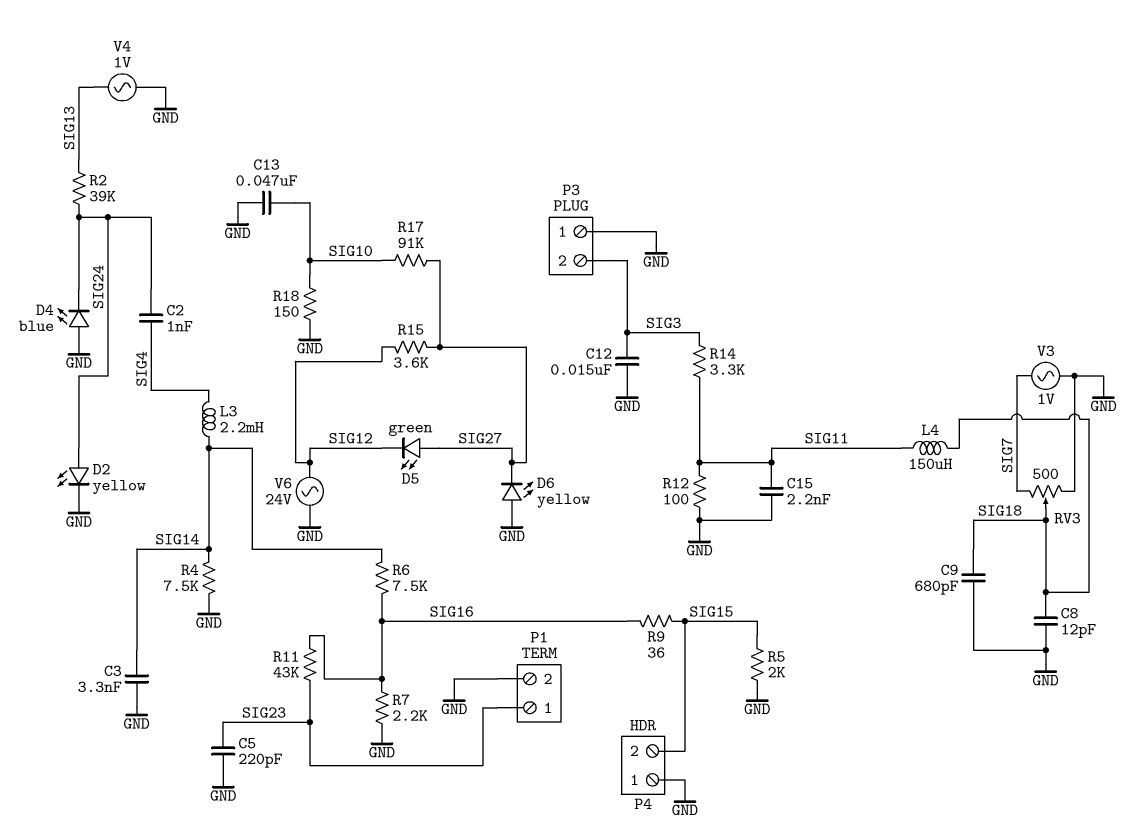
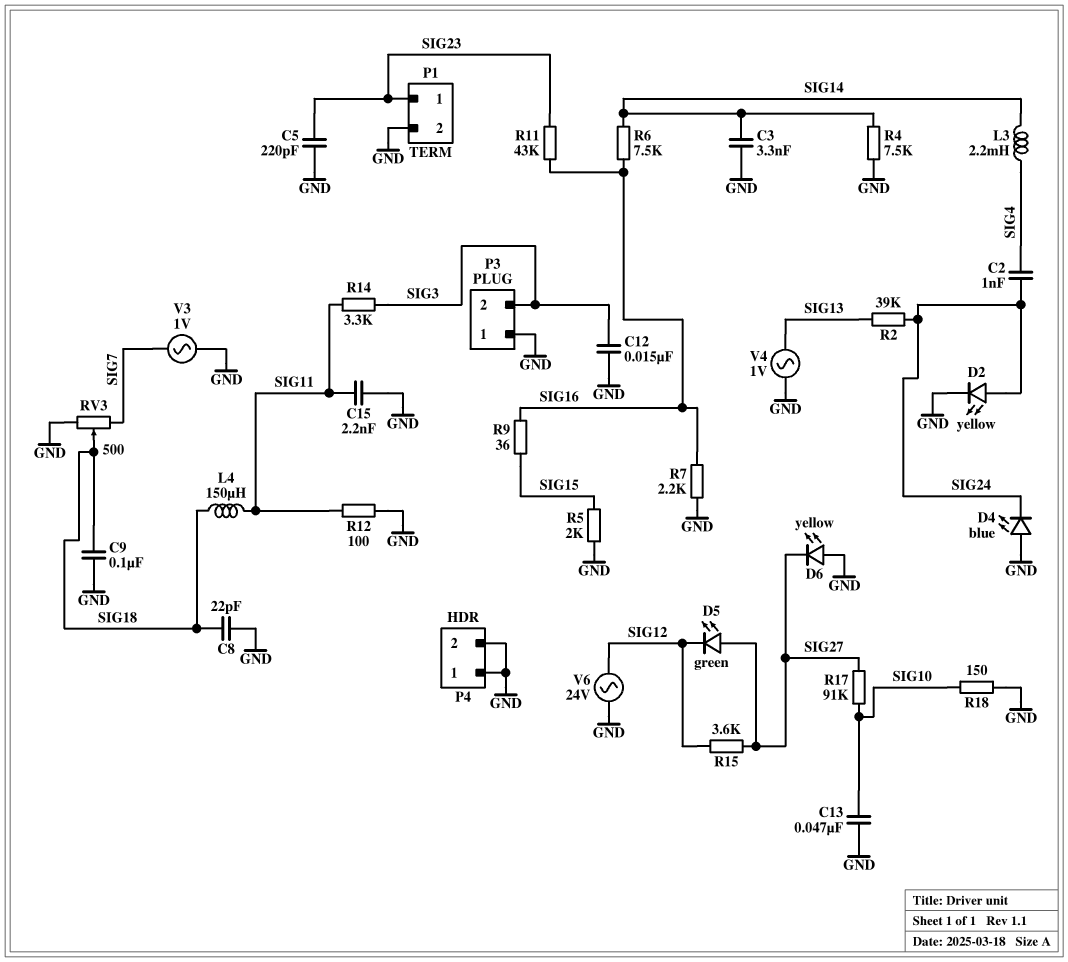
C8: 12pF (GND, SIG18) -> 22pF (GND, SIG18)
C9: 680pF (GND, SIG18) -> 100nF (GND, SIG18)
P4 pin 2: SIG15 -> GND

